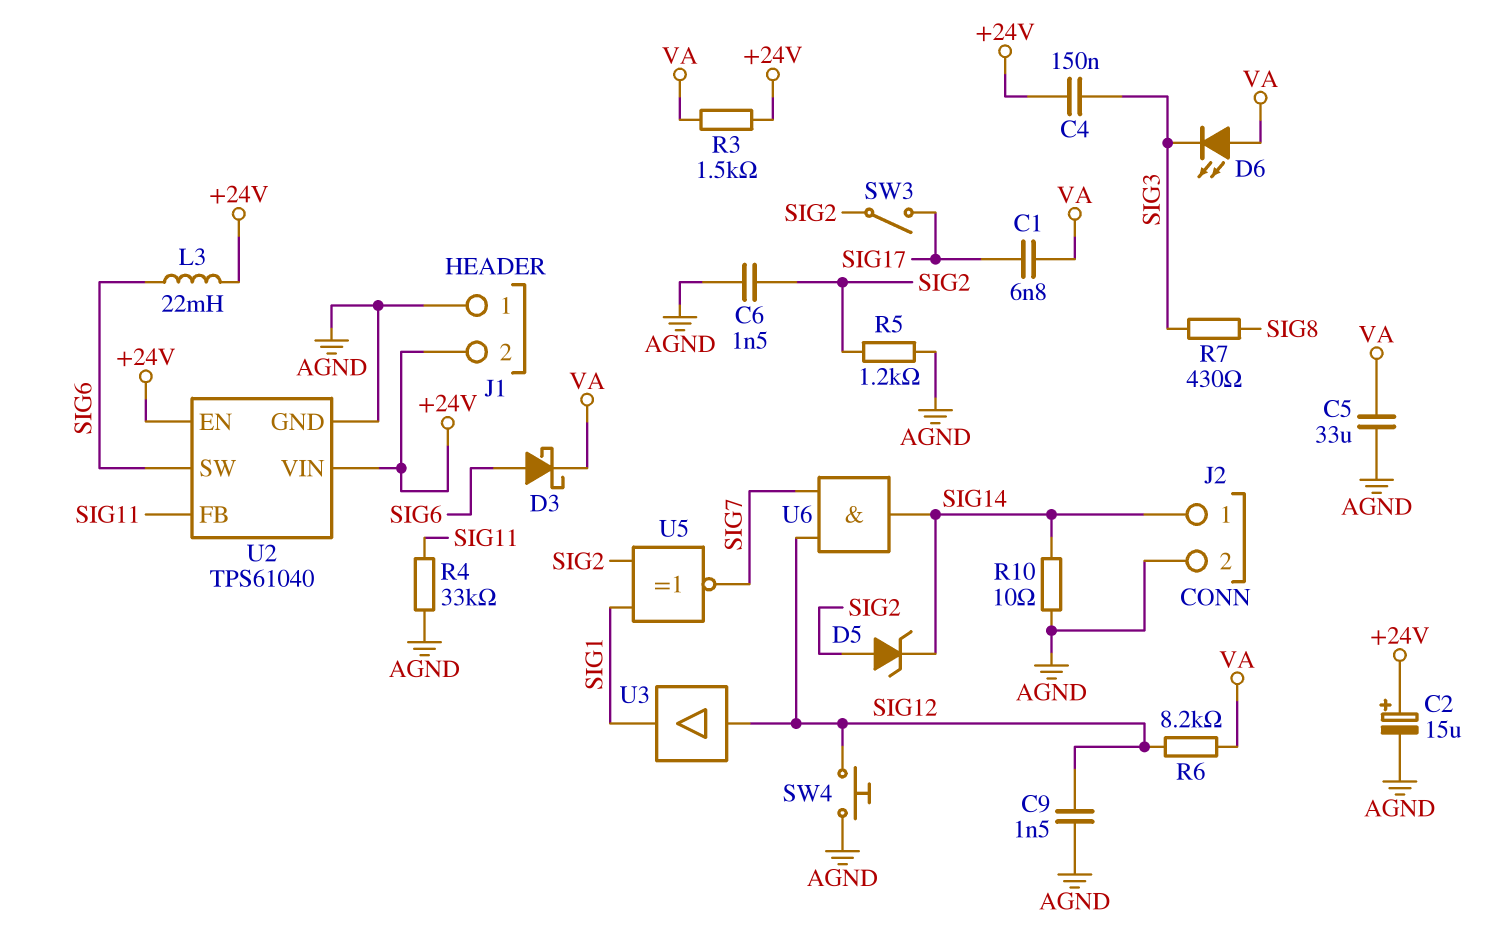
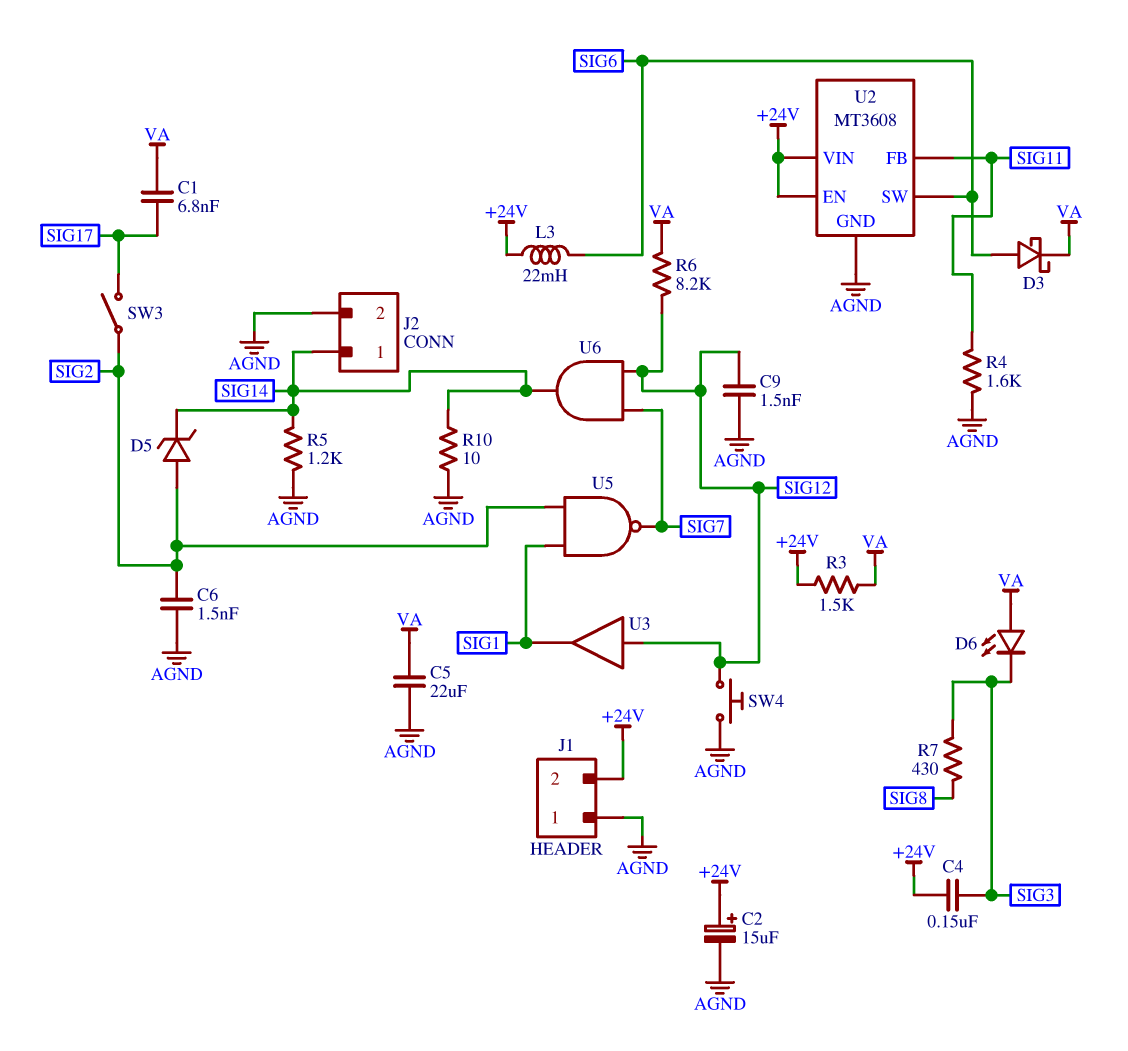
C5: 33uF (AGND, VA) -> 22uF (AGND, VA)
R4: 33k (AGND, SIG11) -> 1.6k (AGND, SIG11)
R5: 1.2k (AGND, SIG2) -> 1.2k (AGND, SIG14)
U2: TPS61040 -> MT3608
U5: XNOR (in SIG1, in SIG2, out SIG7) -> NAND (in SIG1, in SIG2, out SIG7)

